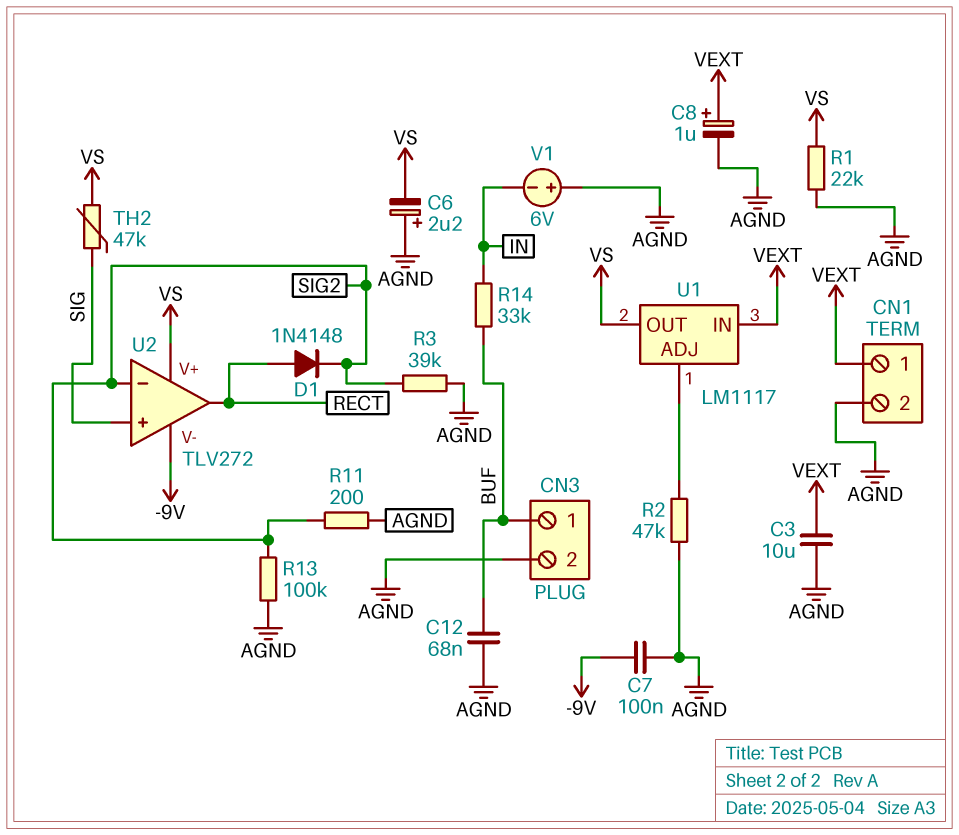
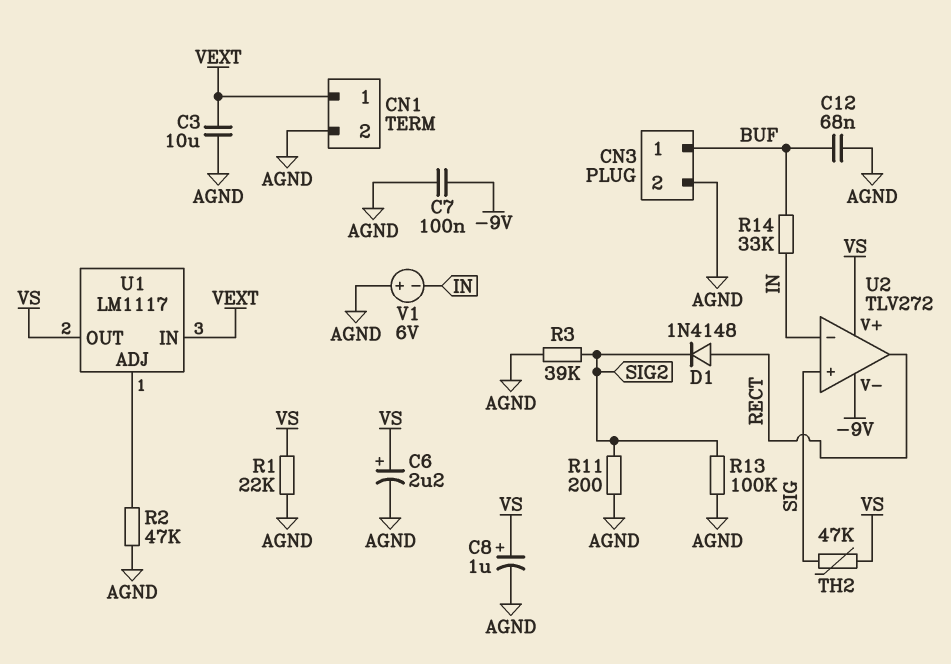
C6: 2.2uF (plus AGND, minus VS) -> 2.2uF (plus VS, minus AGND)
C8: 1uF (plus VEXT, minus AGND) -> 1uF (plus VS, minus AGND)
U2 pin in-: SIG2 -> IN

